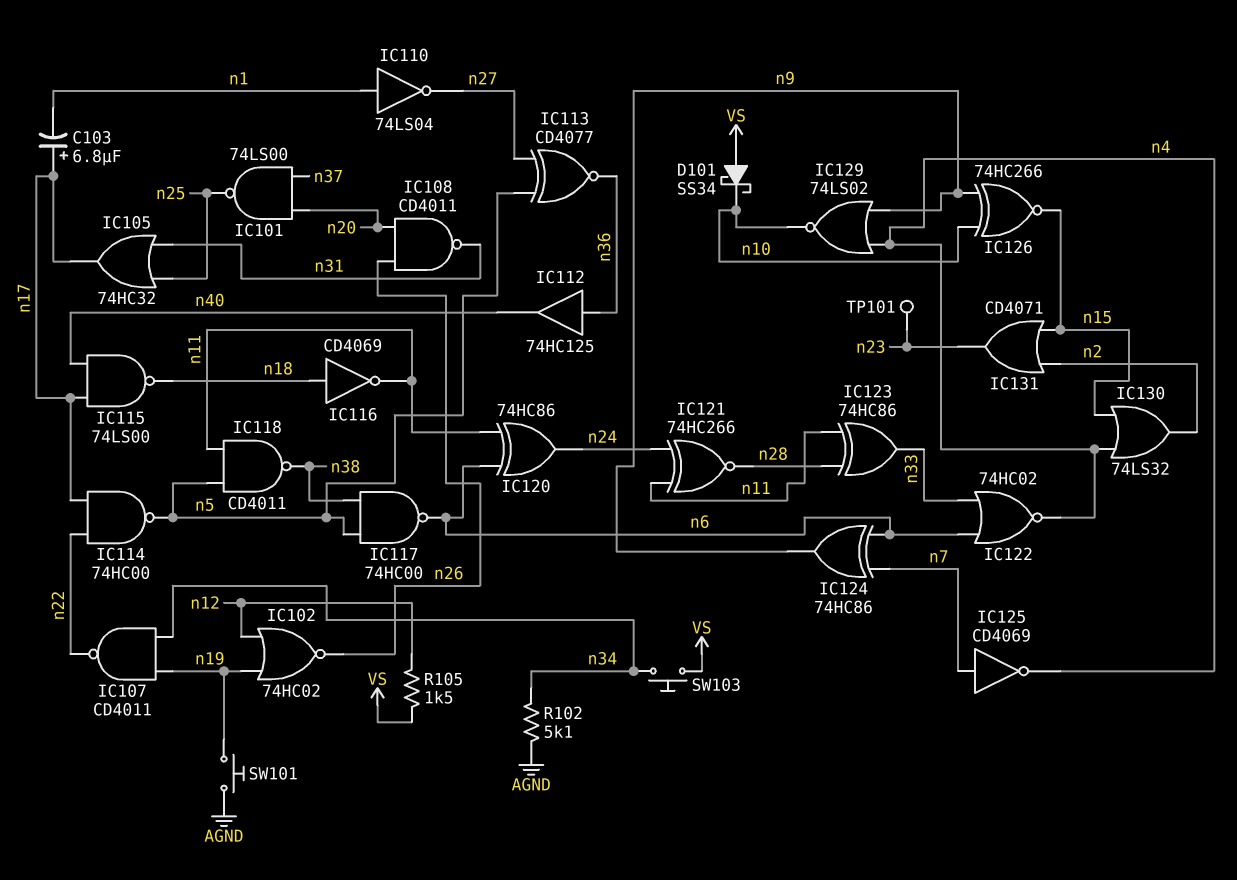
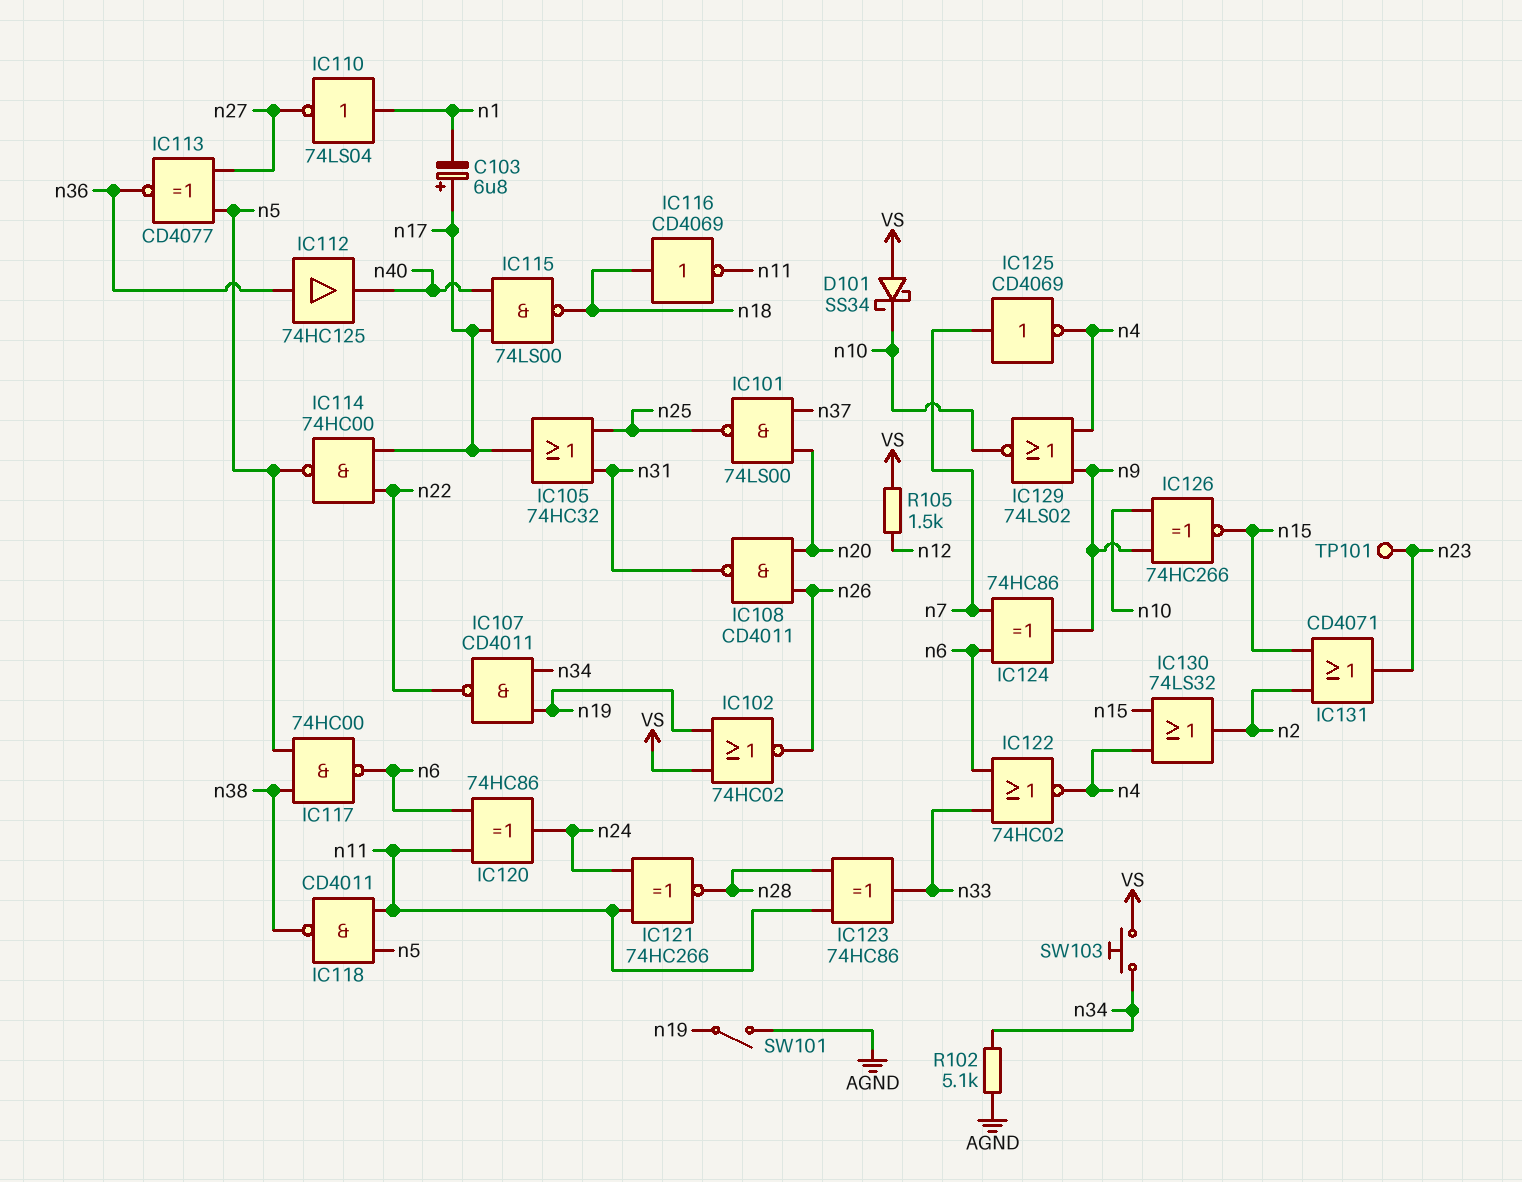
IC102: NOR 74HC02 (in n12, in n19, out n26) -> NOR 74HC02 (in VS, in n19, out n26)
SW101: button (AGND, n19) -> switch (AGND, n19)

